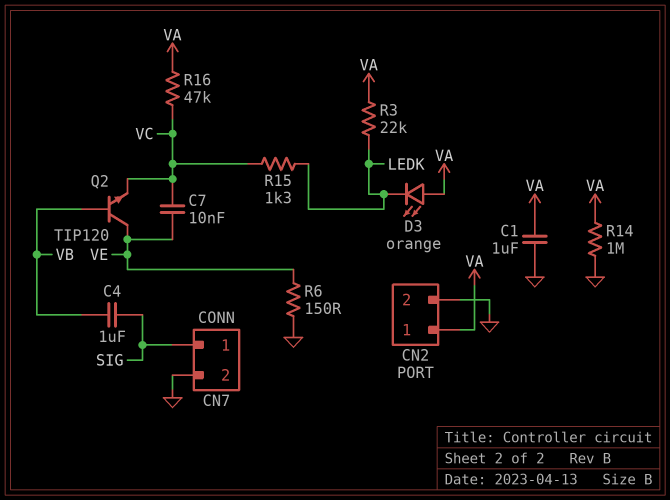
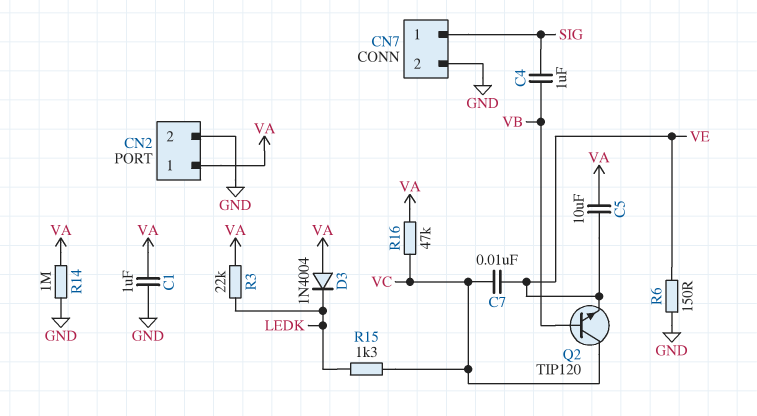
C5: none -> 10uF (VA, VE)
D3: LED orange (A VA, K LEDK) -> diode 1N4004 (A VA, K LEDK)
Q2: NPN TIP120 (B VB, C VE, E VC) -> NPN TIP120 (B VB, C VC, E VE)

